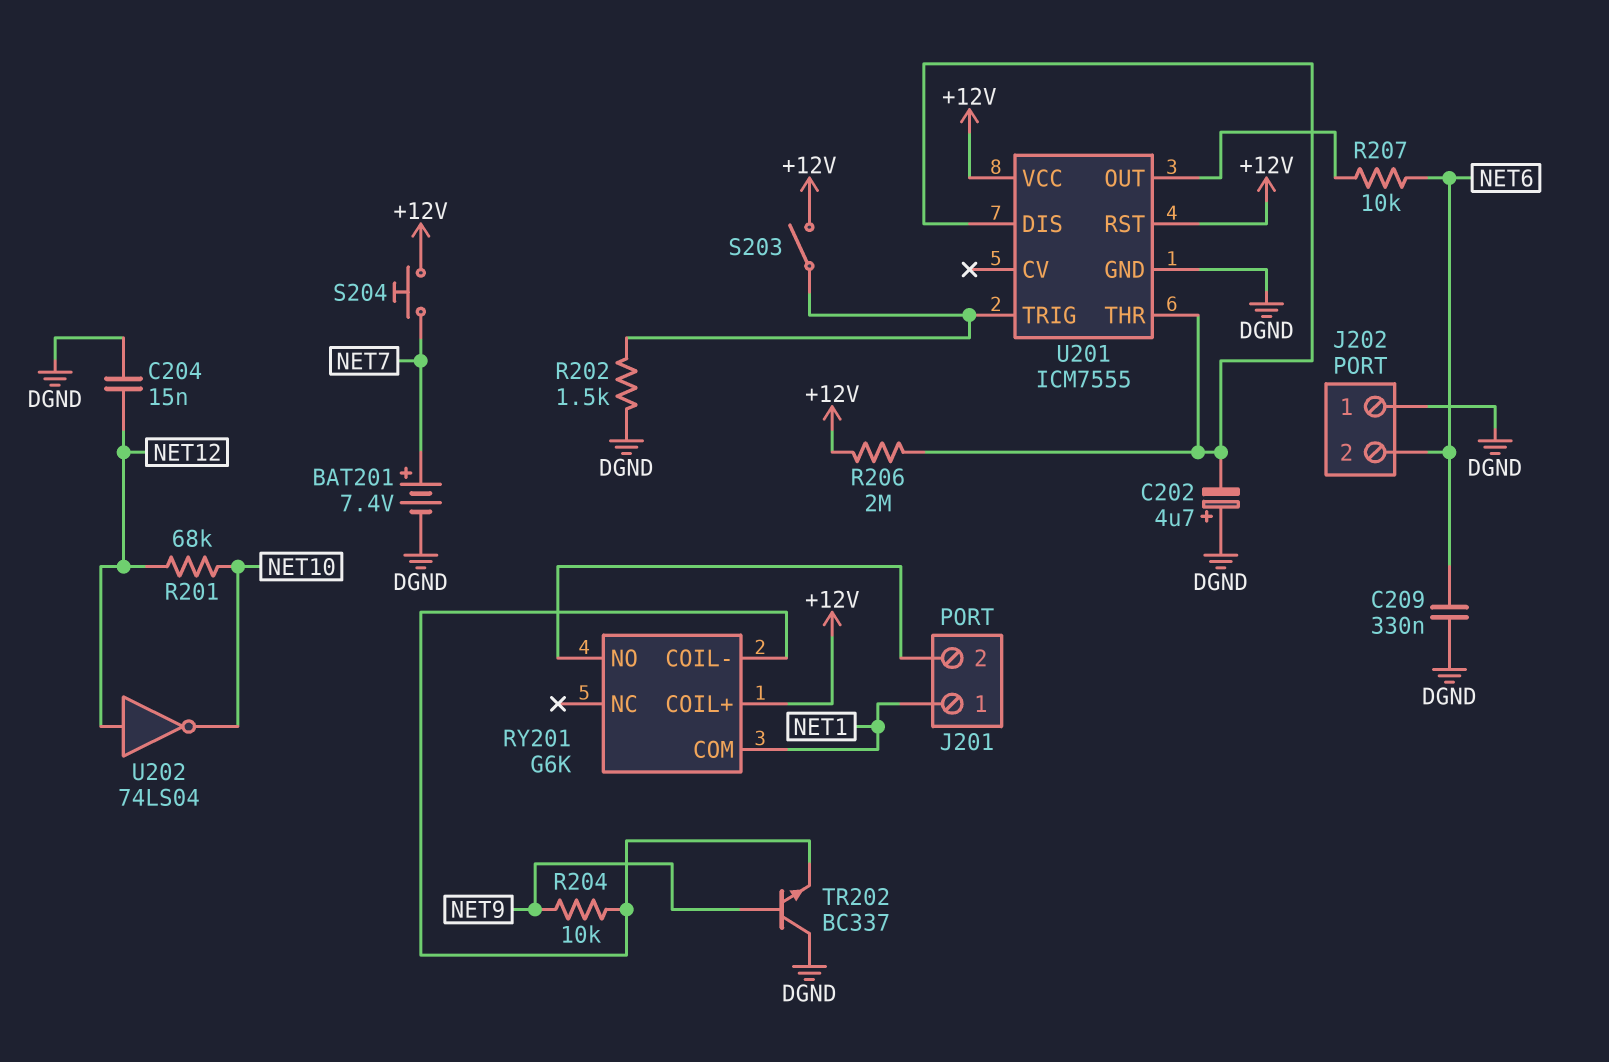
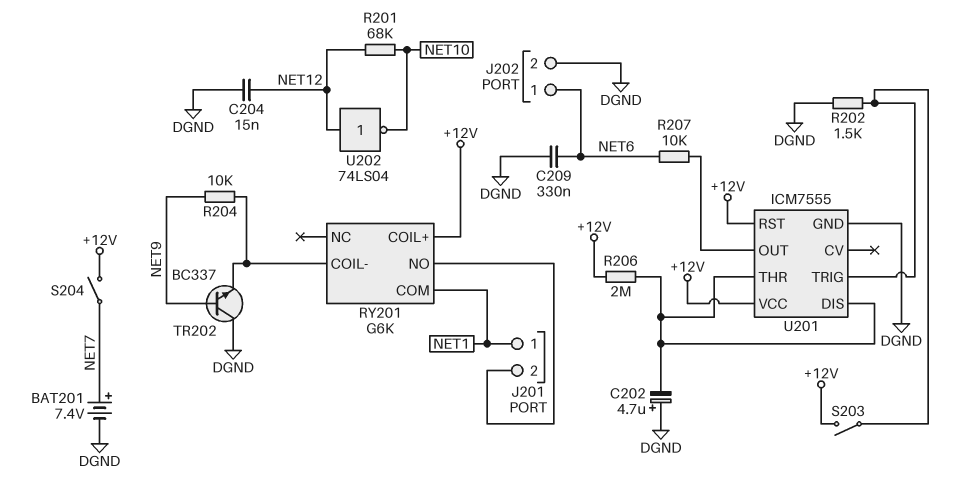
J202 pin 1: DGND -> NET6
J202 pin 2: NET6 -> DGND
S204: button (+12V, NET7) -> switch (+12V, NET7)

